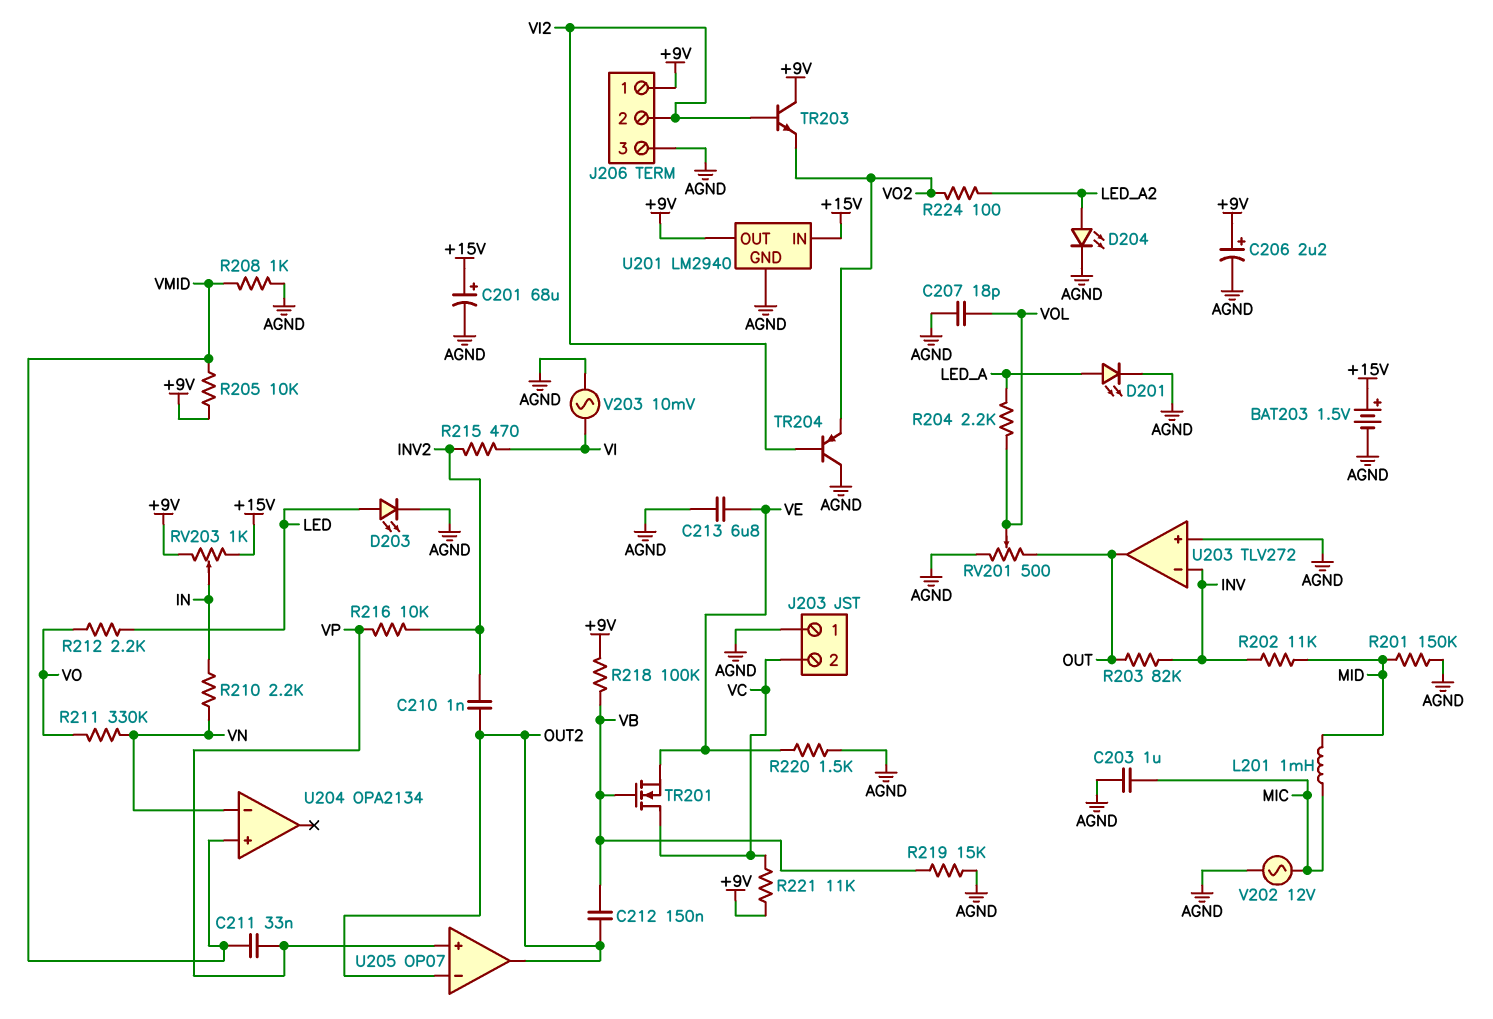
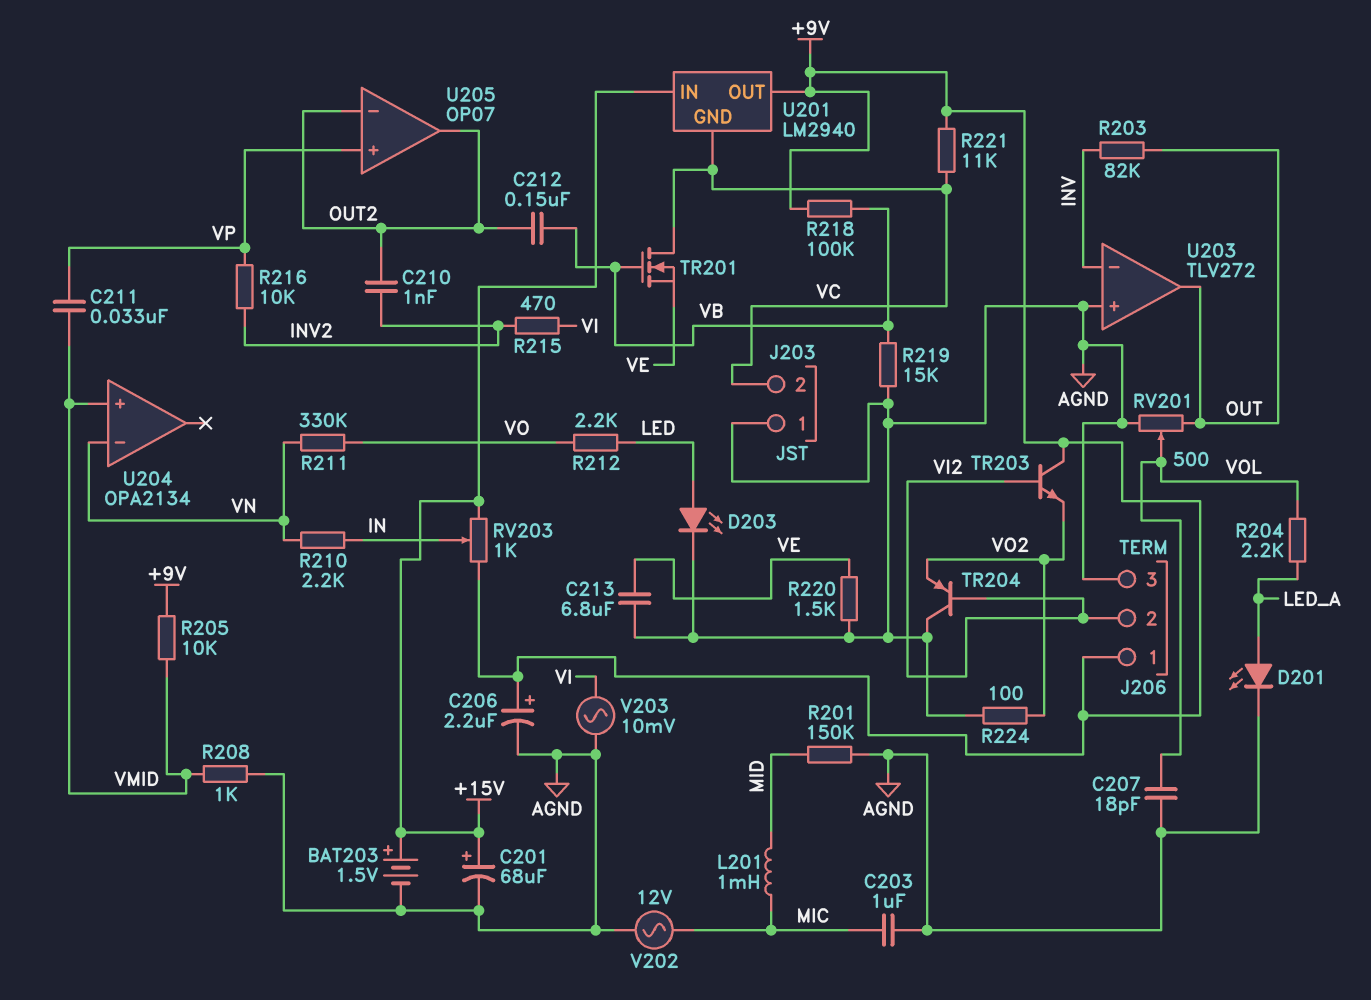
D204: LED (A LED_A2, K AGND) -> none
R202: 11k (INV, MID) -> none
R224: 100 (LED_A2, VO2) -> 100 (AGND, VO2)
U201 pin GND: AGND -> VC

